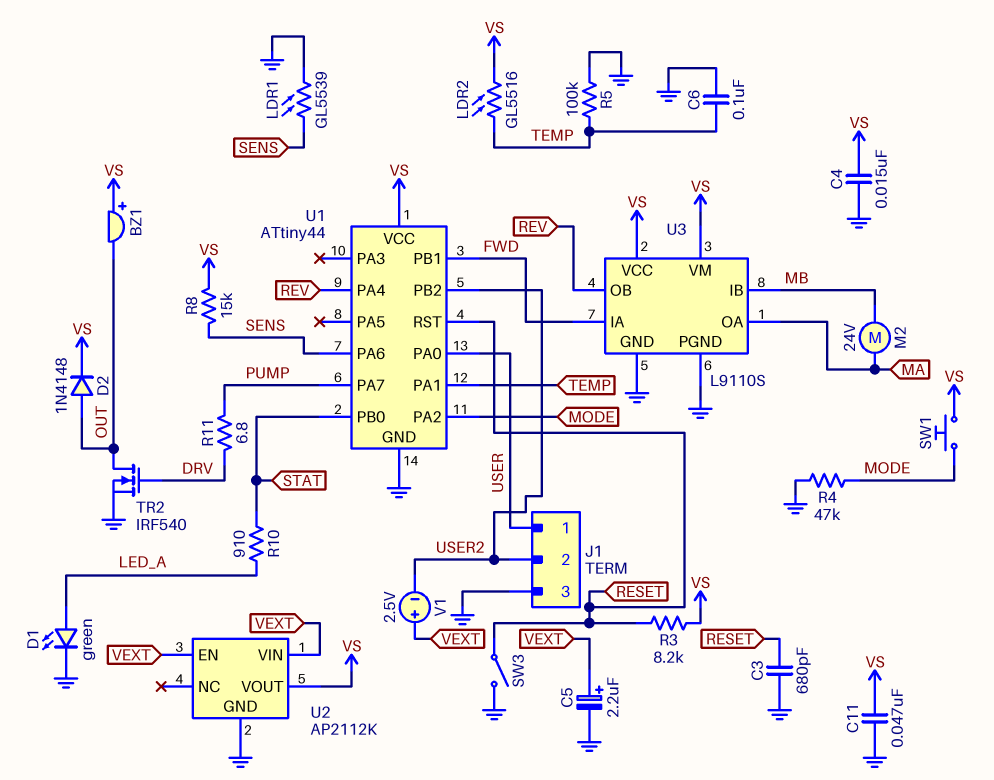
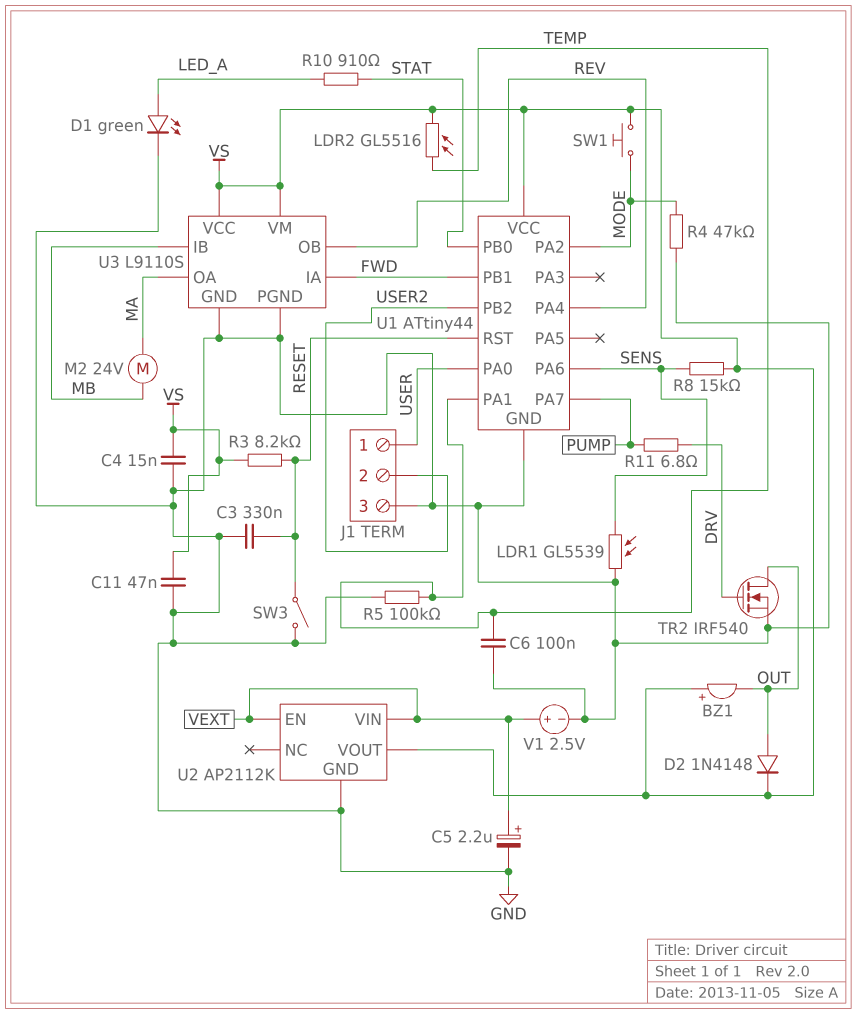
C3: 680pF (GND, RESET) -> 330nF (GND, RESET)
V1: 2.5V (plus VEXT, minus USER2) -> 2.5V (plus VEXT, minus GND)

